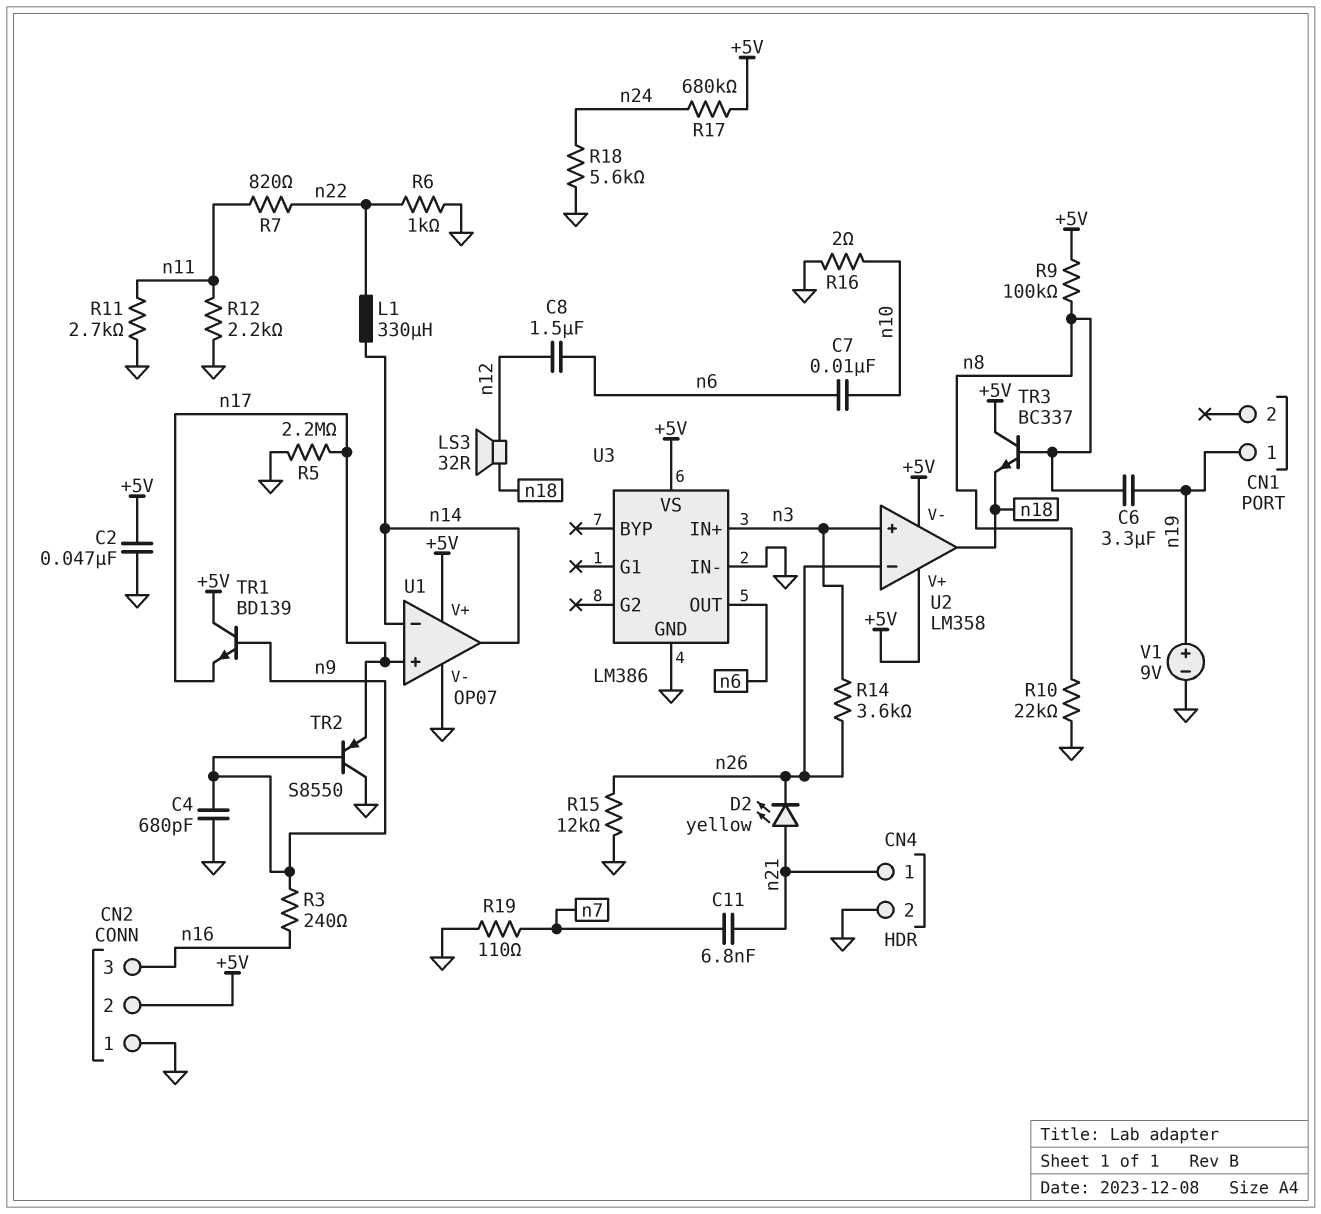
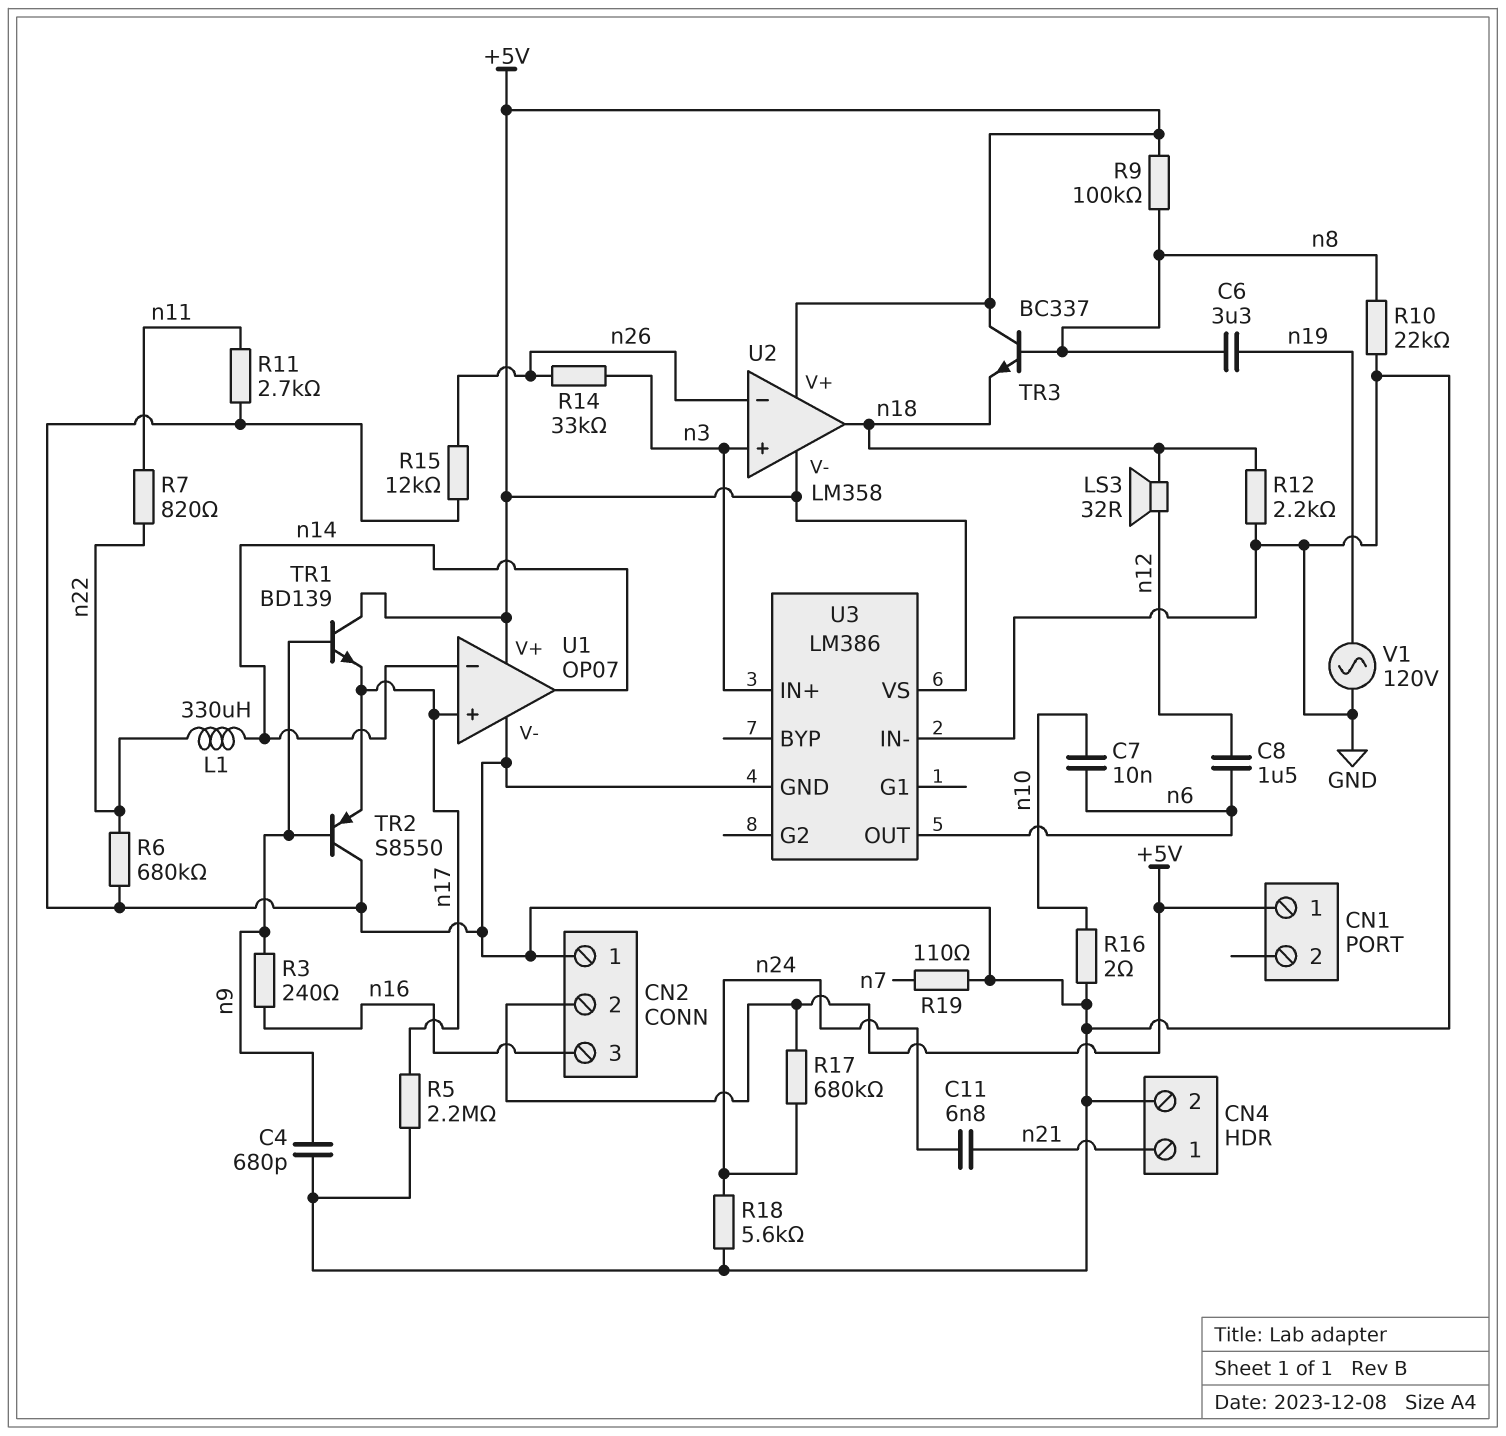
C2: 47nF (+5V, GND) -> none
C11: 6.8nF (n7, n21) -> 6.8nF (n21, n24)
CN1 pin 1: n19 -> +5V
D2: LED yellow (A n21, K n26) -> none
R6: 1k (GND, n22) -> 680k (GND, n22)
R12: 2.2k (GND, n11) -> 2.2k (GND, n18)
R14: 3.6k (n3, n26) -> 33k (n3, n26)
V1: 9V (plus n19, minus GND) -> AC 120V (GND, n19)

